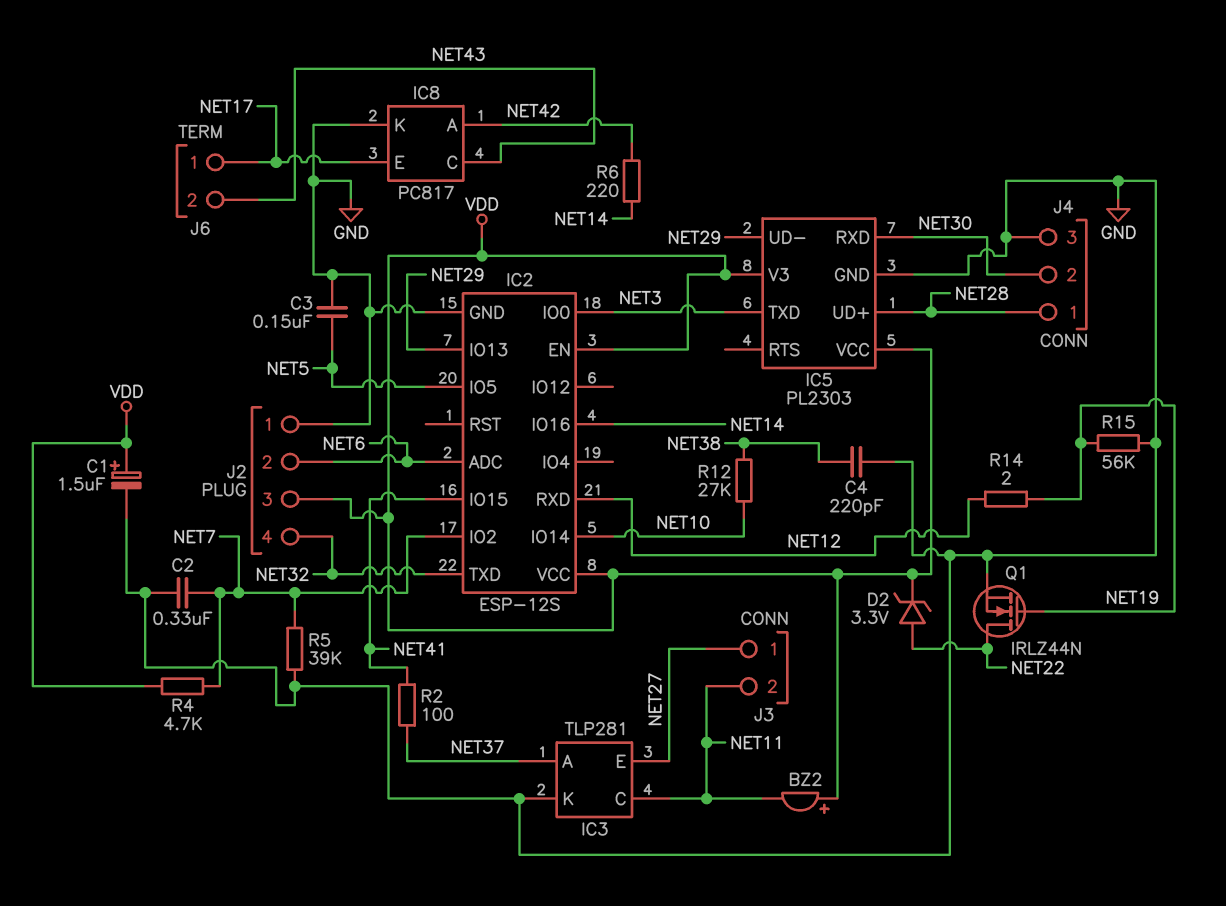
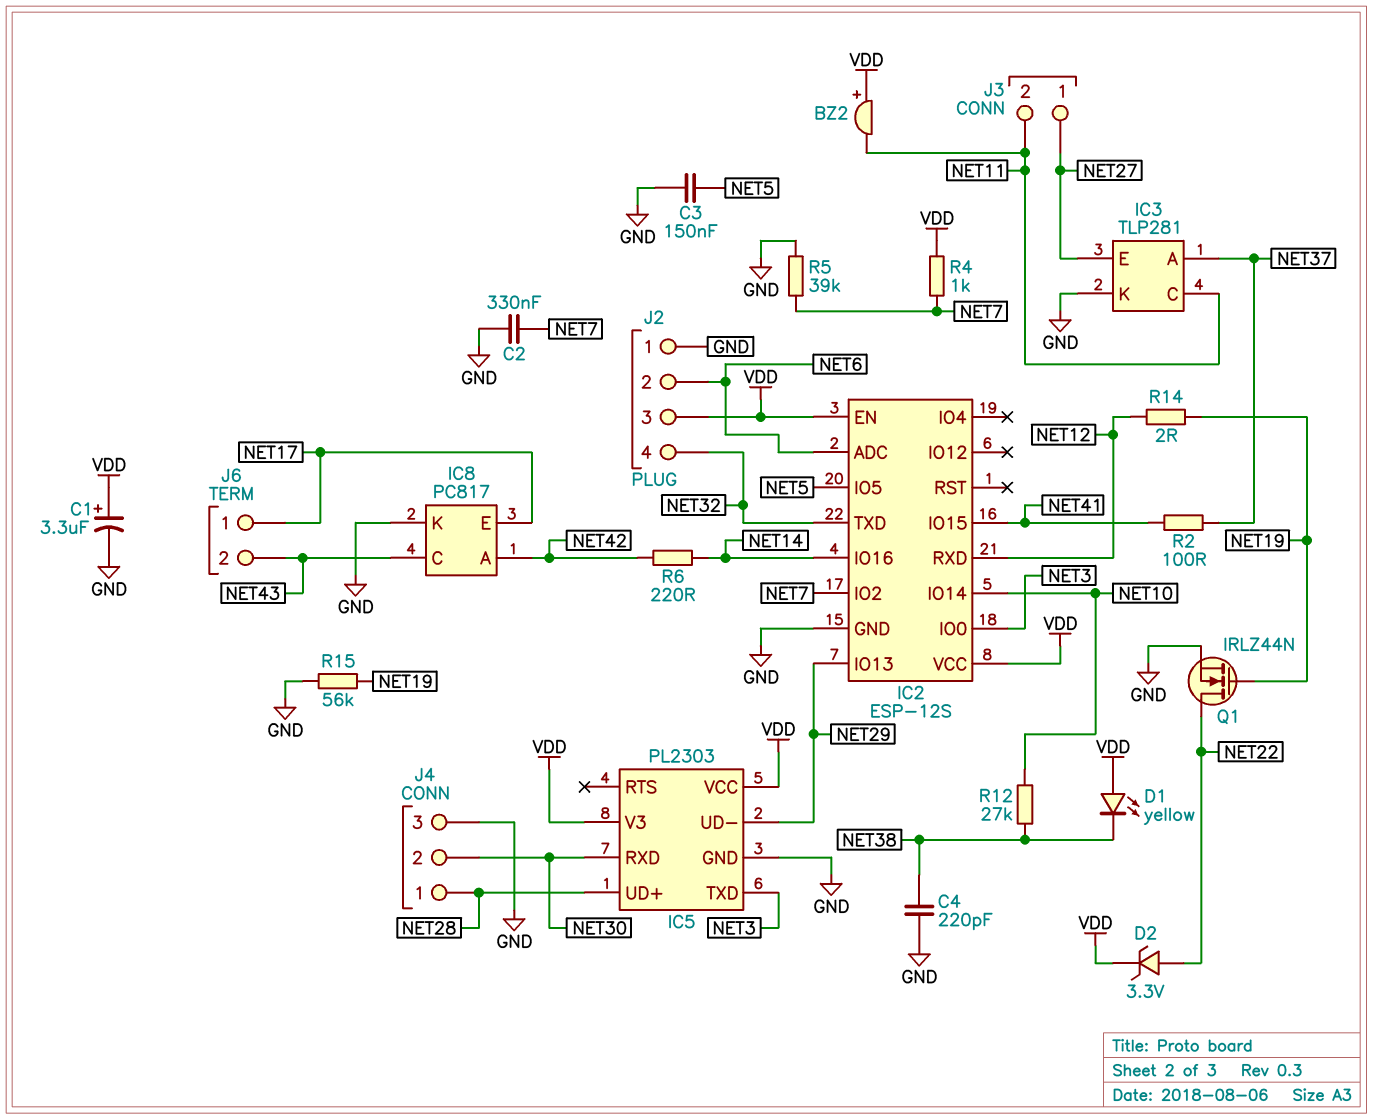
C1: 1.5uF (plus VDD, minus GND) -> 3.3uF (plus VDD, minus GND)
D1: none -> LED yellow (A VDD, K NET38)
R4: 4.7k (NET7, VDD) -> 1k (NET7, VDD)

